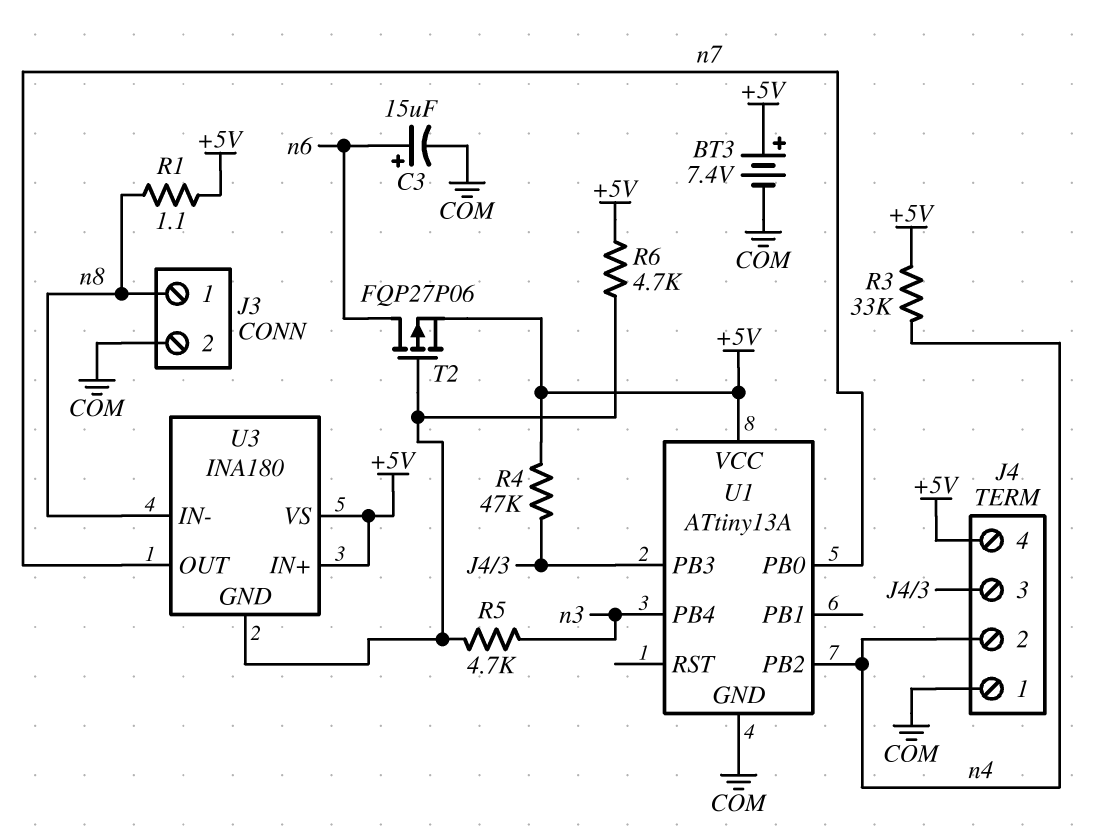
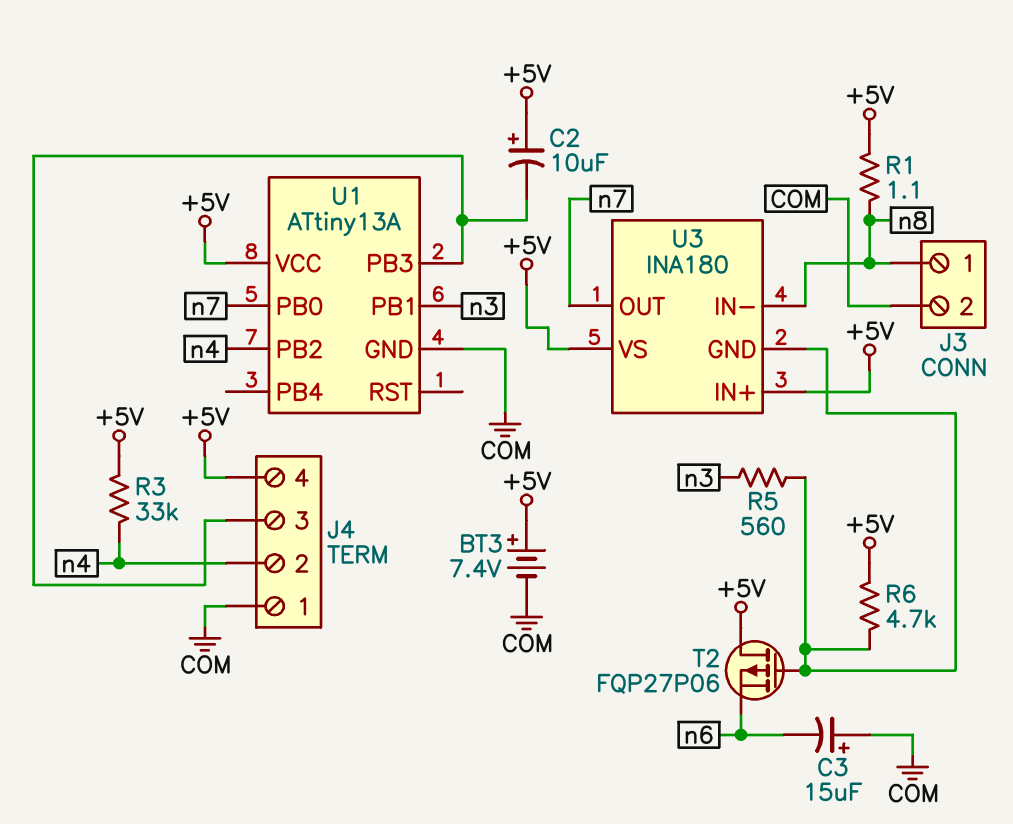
C2: none -> 10uF (plus +5V, minus J4/3)
C3: 15uF (plus n6, minus COM) -> 15uF (plus COM, minus n6)
R4: 47k (+5V, J4/3) -> none
R5: 4.7k (U3/GND, n3) -> 560 (U3/GND, n3)
T2: PMOS FQP27P06 (G U3/GND, D n6, S +5V) -> PMOS FQP27P06 (G U3/GND, D +5V, S n6)
U1 pin PB1: none -> n3
U1 pin PB4: n3 -> none

